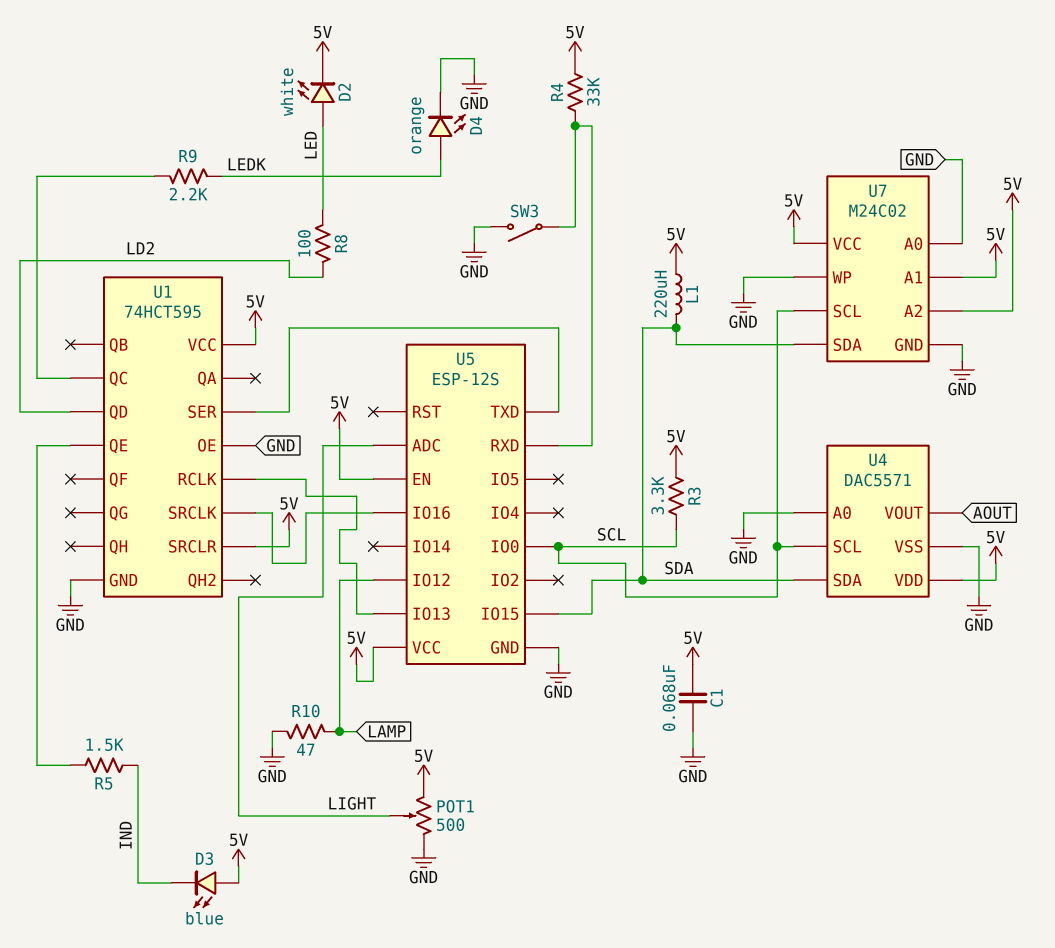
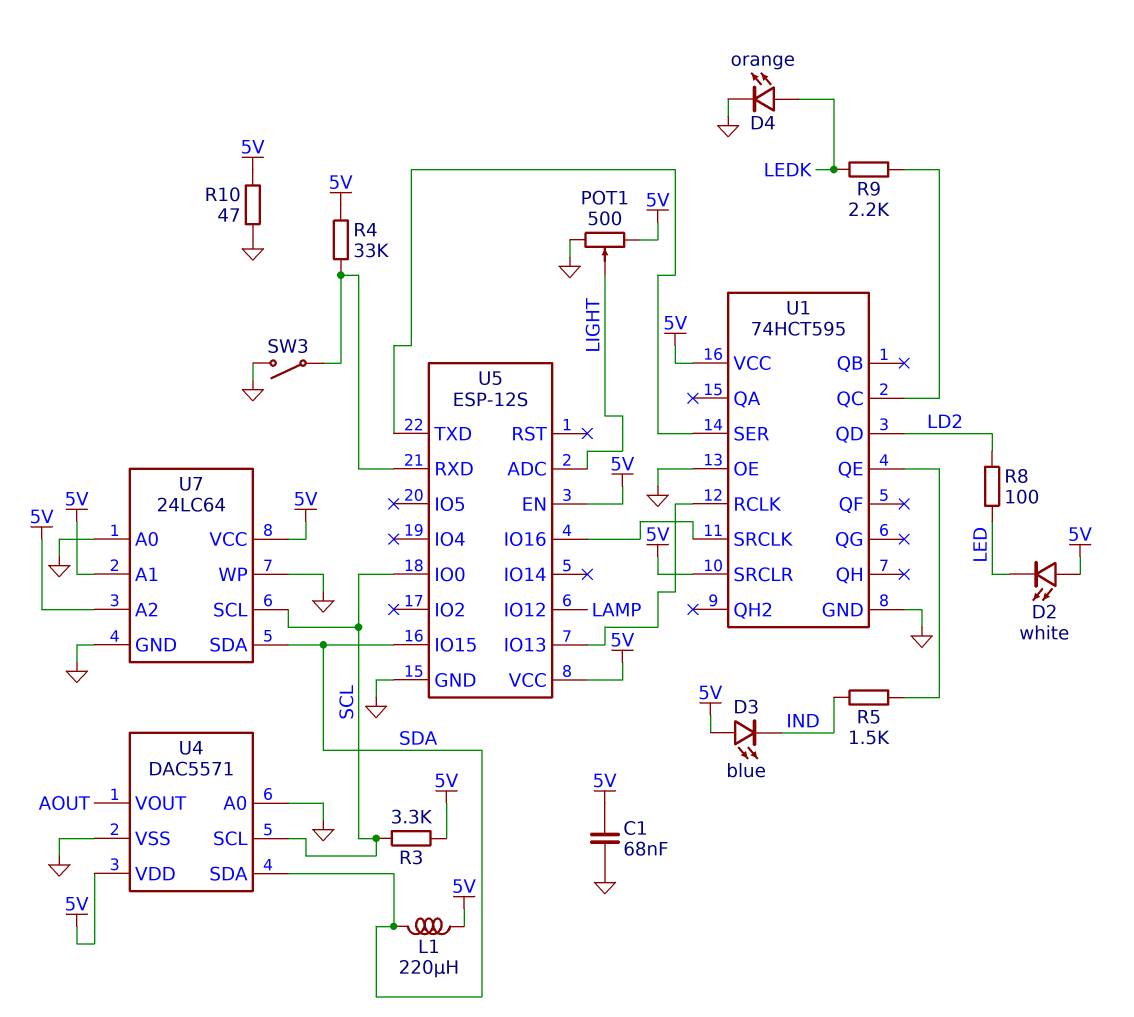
D2: LED white (A LED, K 5V) -> LED white (A 5V, K LED)
R10: 47 (GND, LAMP) -> 47 (5V, GND)
U7: M24C02 -> 24LC64

